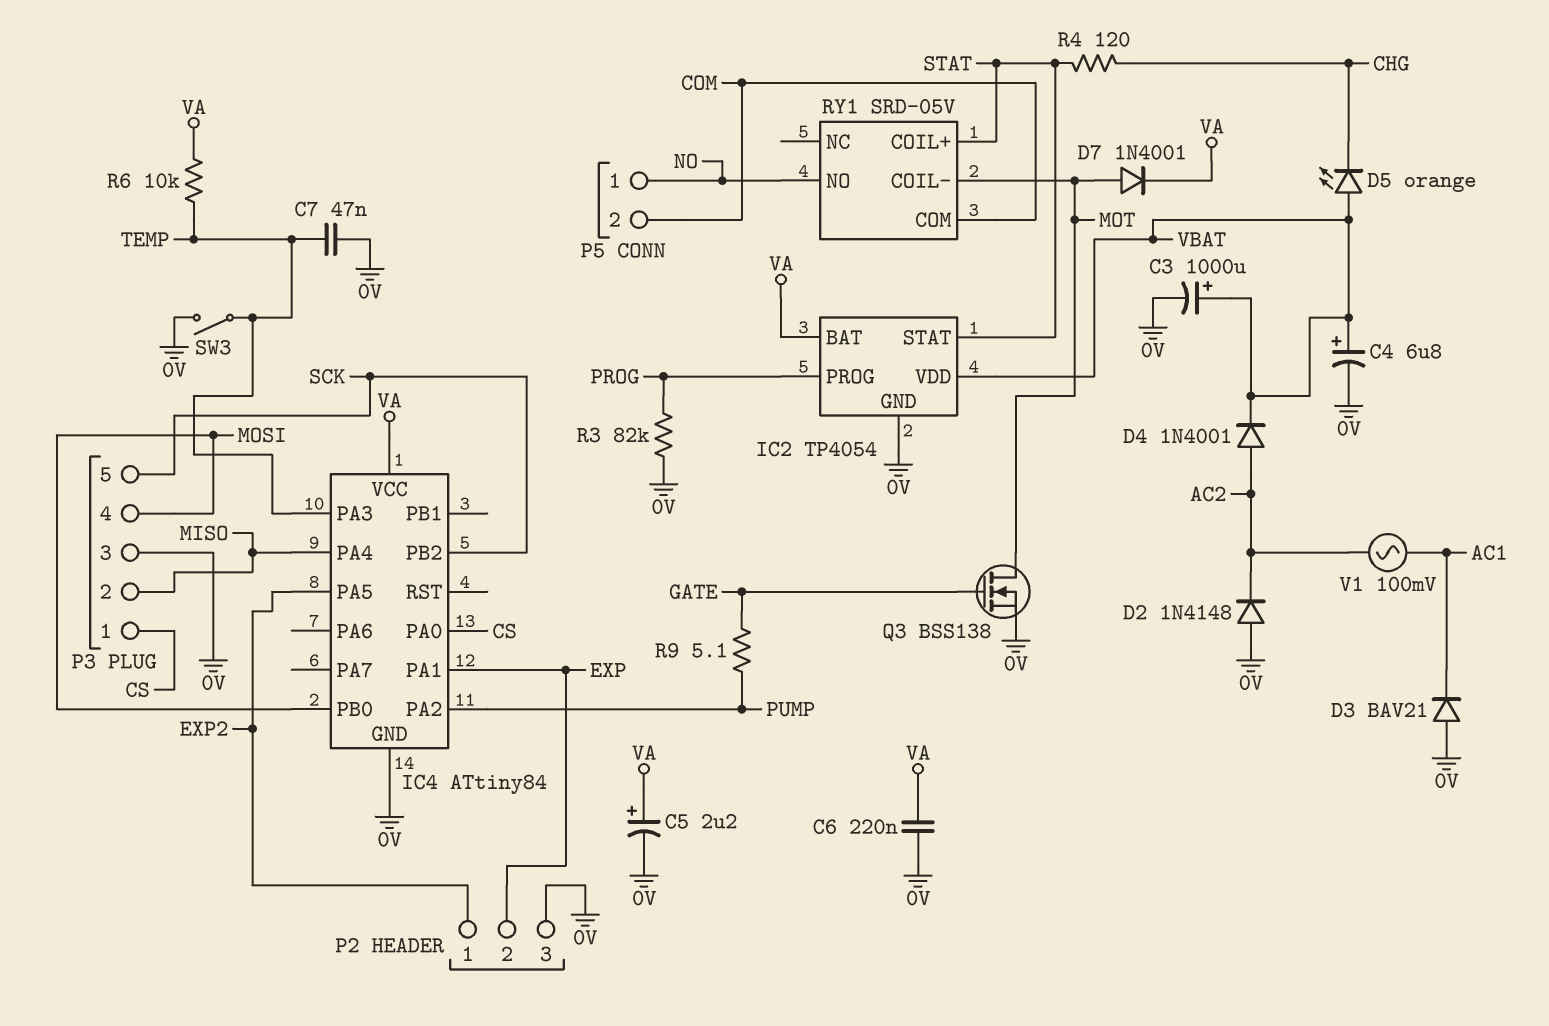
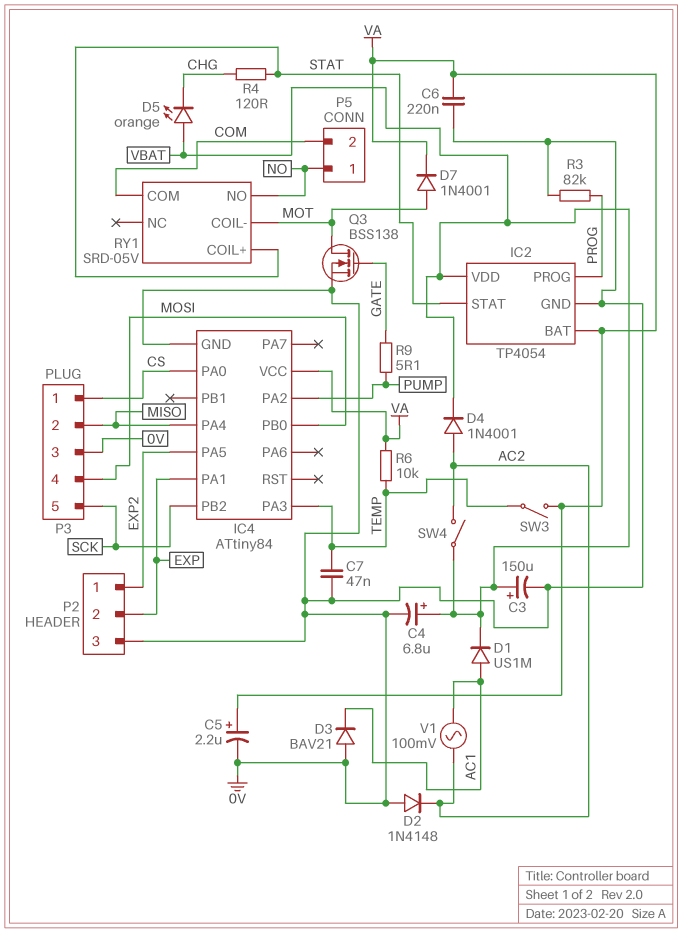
C3: 1000uF (plus VBAT, minus 0V) -> 150uF (plus VBAT, minus 0V)
D1: none -> diode US1M (A AC1, K VBAT)
SW3: switch (0V, TEMP) -> switch (TEMP, VA)
SW4: none -> switch (AC2, VBAT)

